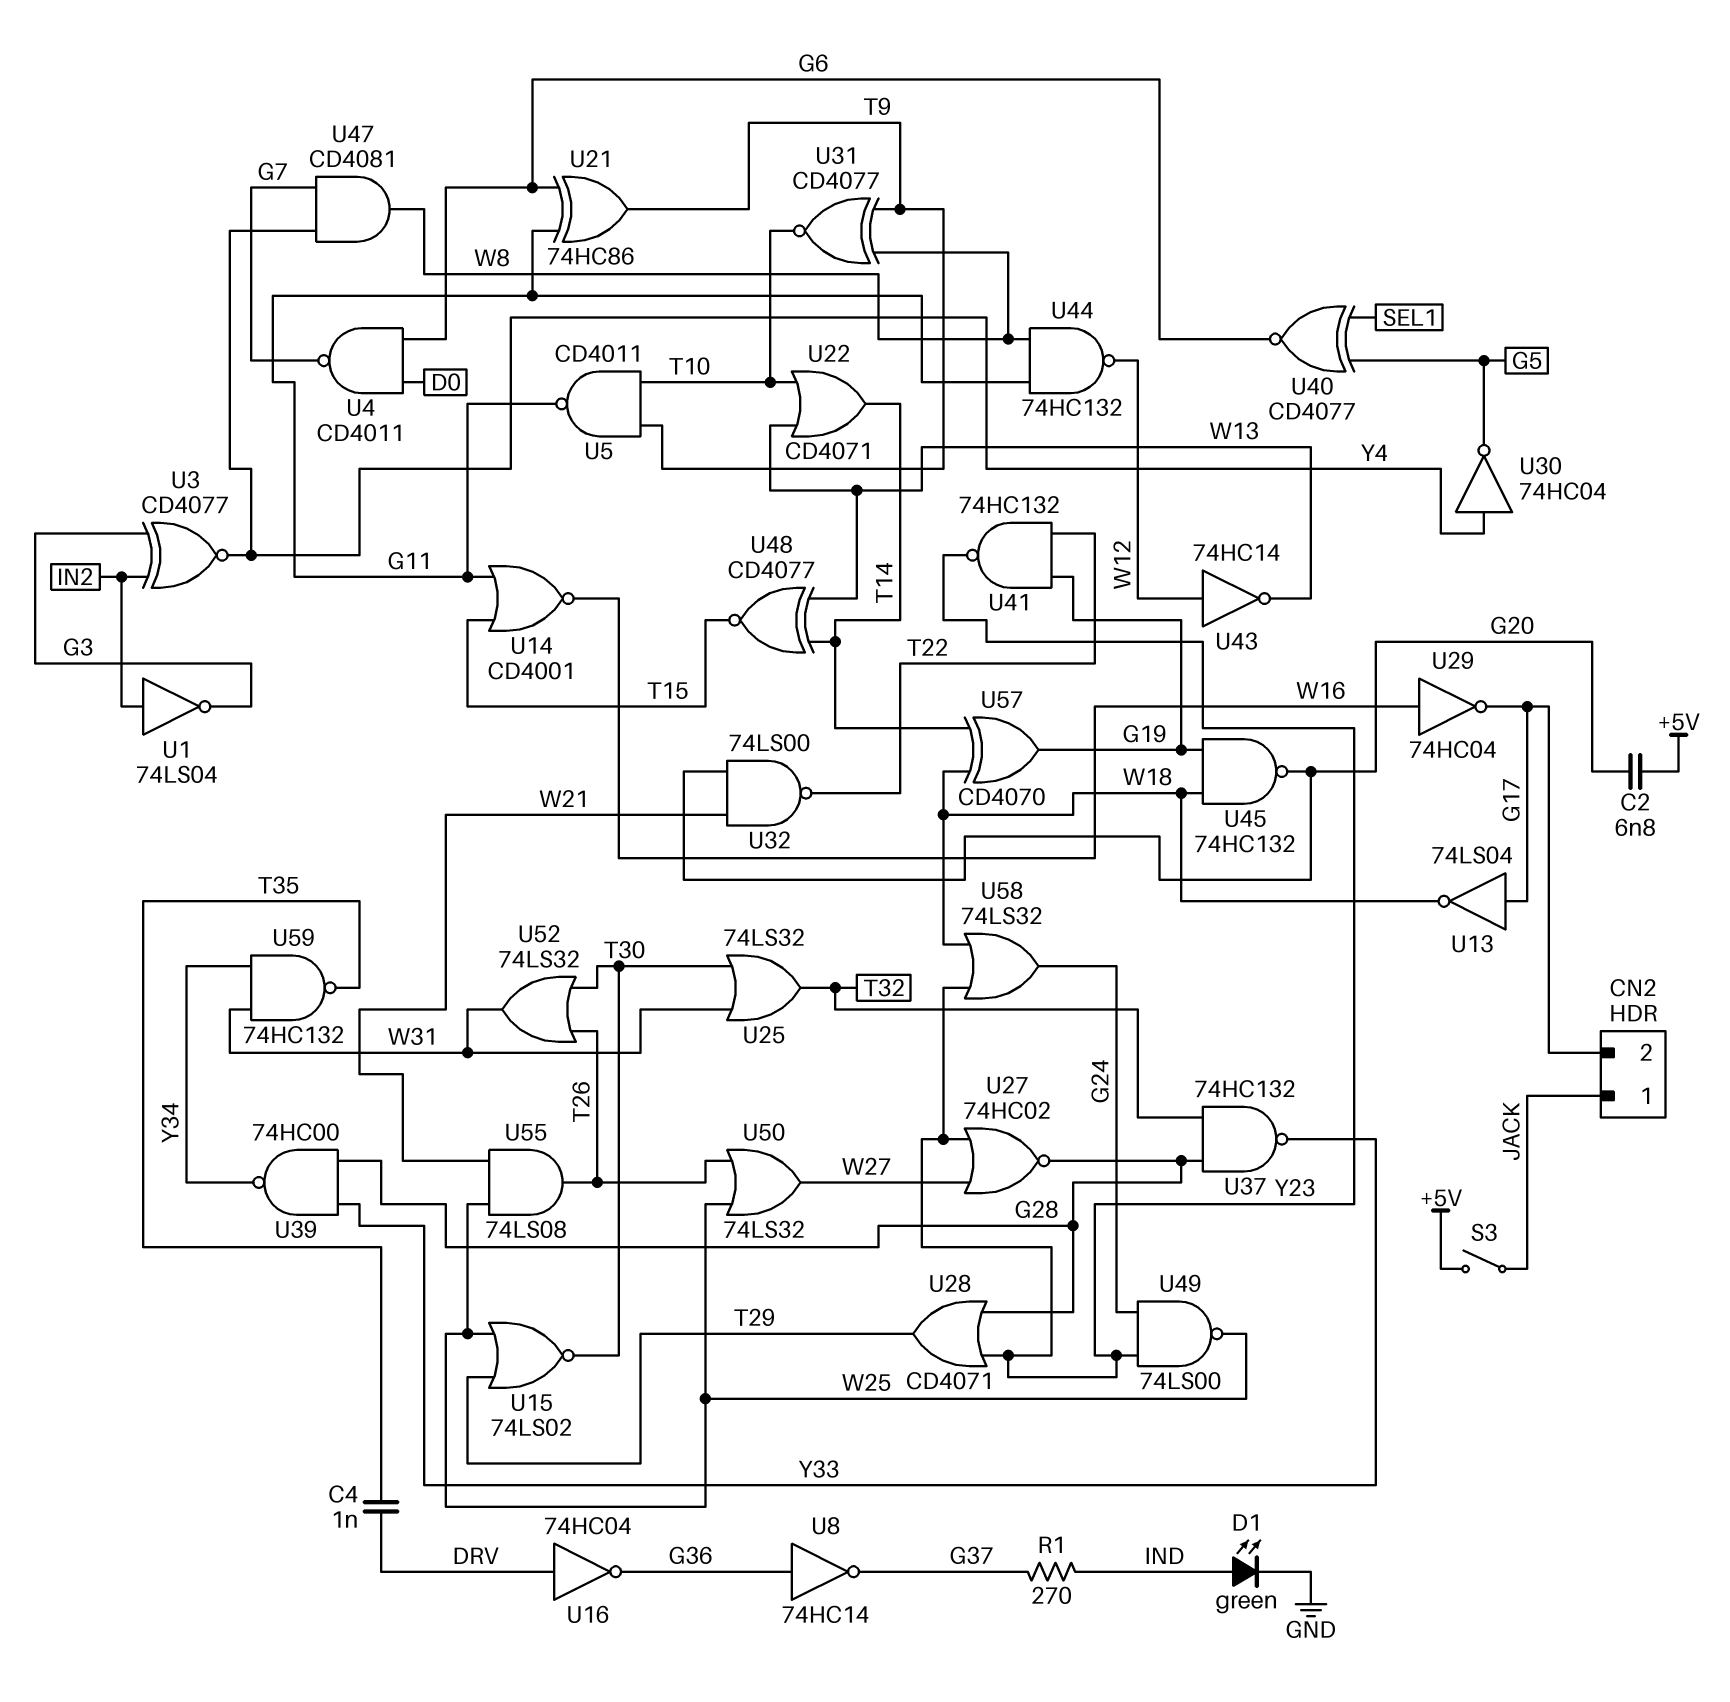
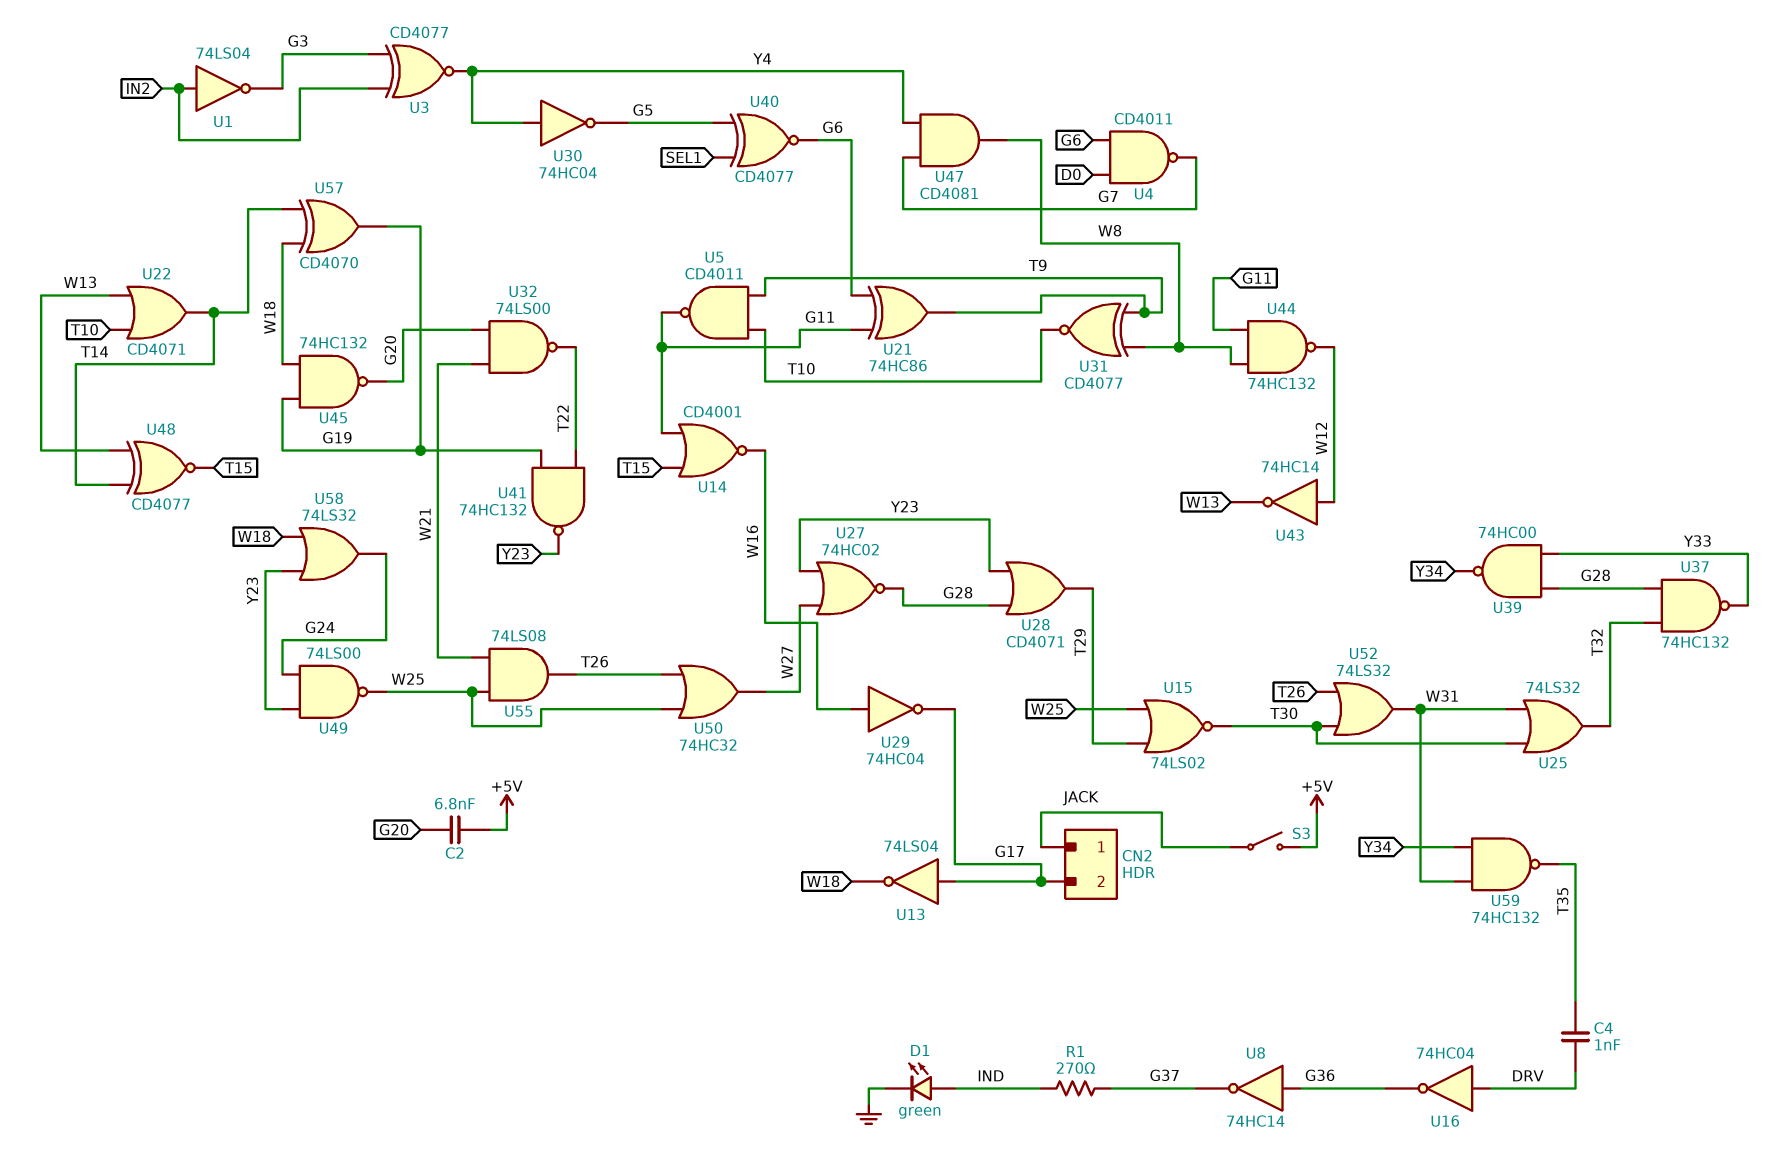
U50: OR 74LS32 (in T26, in W25, out W27) -> OR 74HC32 (in T26, in W25, out W27)

